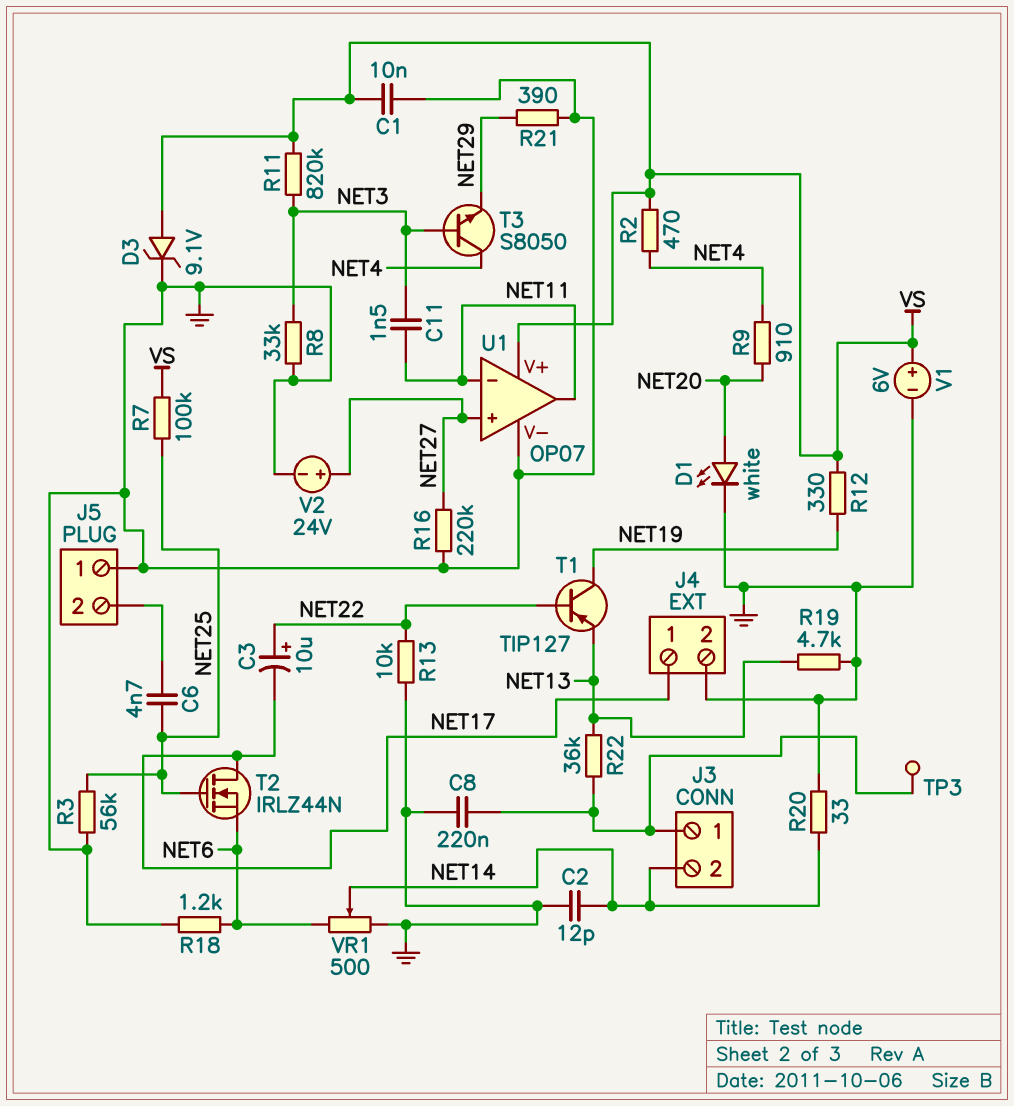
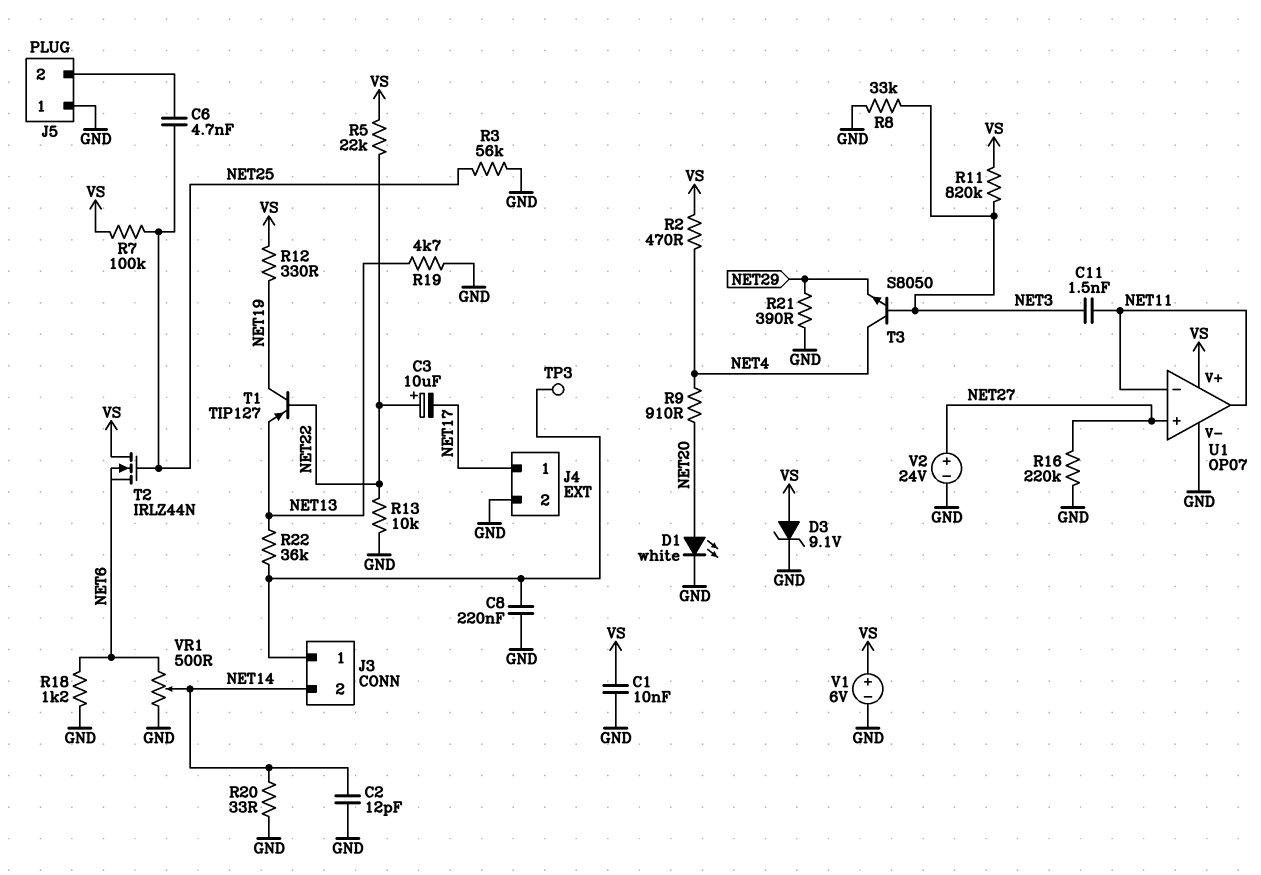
R5: none -> 22k (NET22, VS)
T2: NMOS IRLZ44N (G NET25, D NET17, S NET6) -> NMOS IRLZ44N (G NET25, D VS, S NET6)

